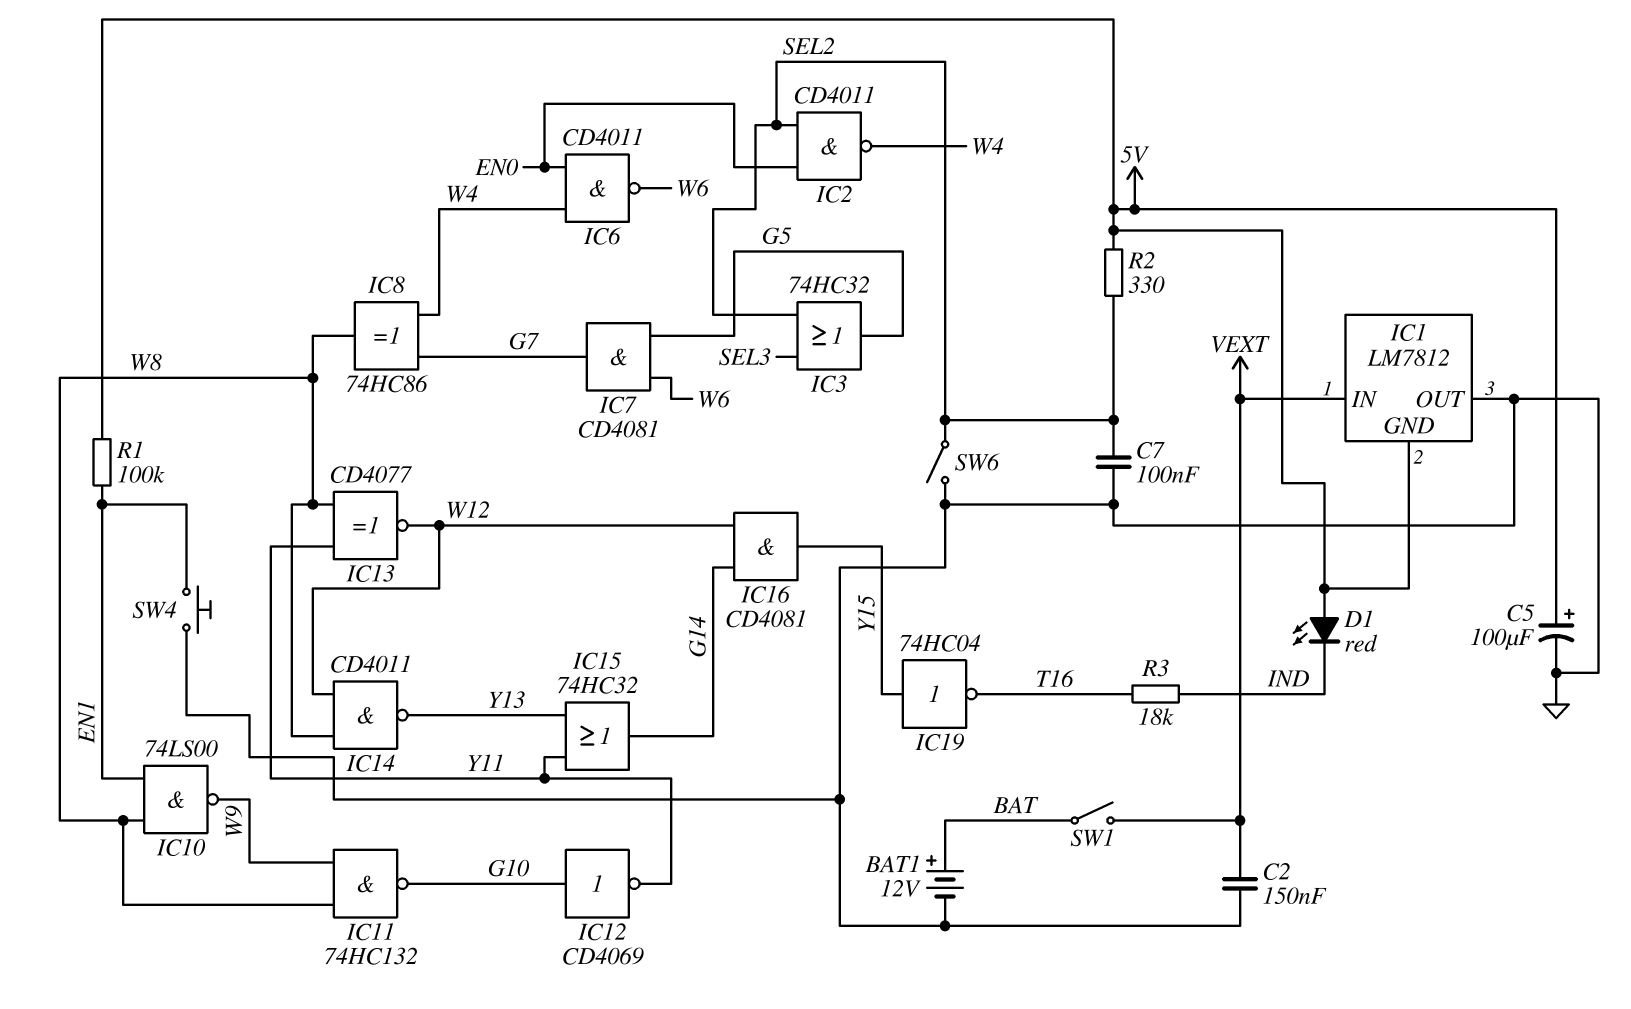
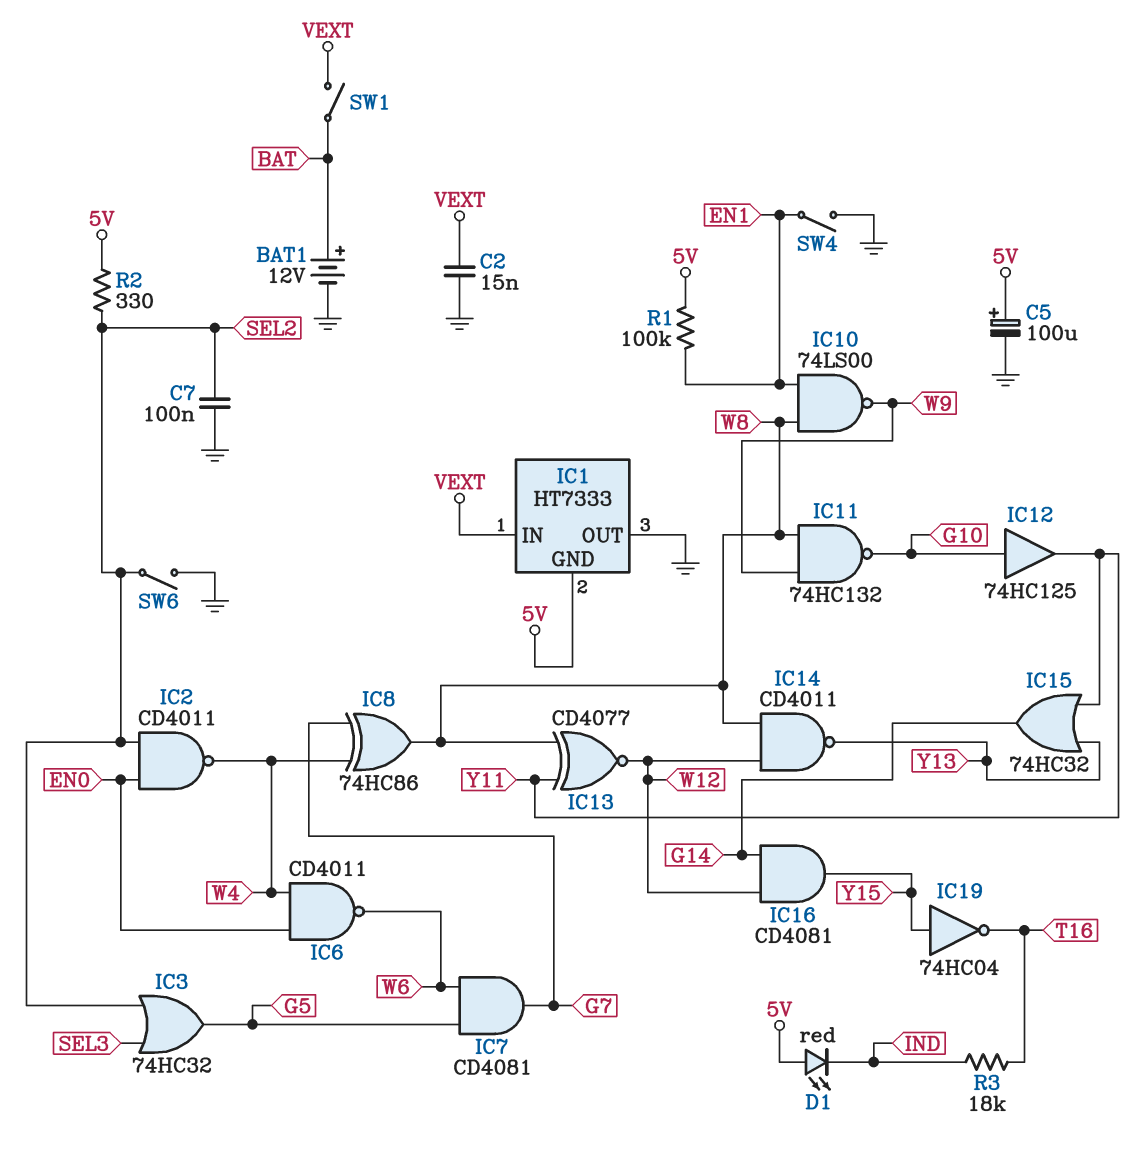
C2: 150nF (GND, VEXT) -> 15nF (GND, VEXT)
IC1: LM7812 -> HT7333
IC12: NOT CD4069 (in G10, out Y11) -> buffer 74HC125 (in G10, out Y11)
SW4: button (EN1, GND) -> switch (EN1, GND)

